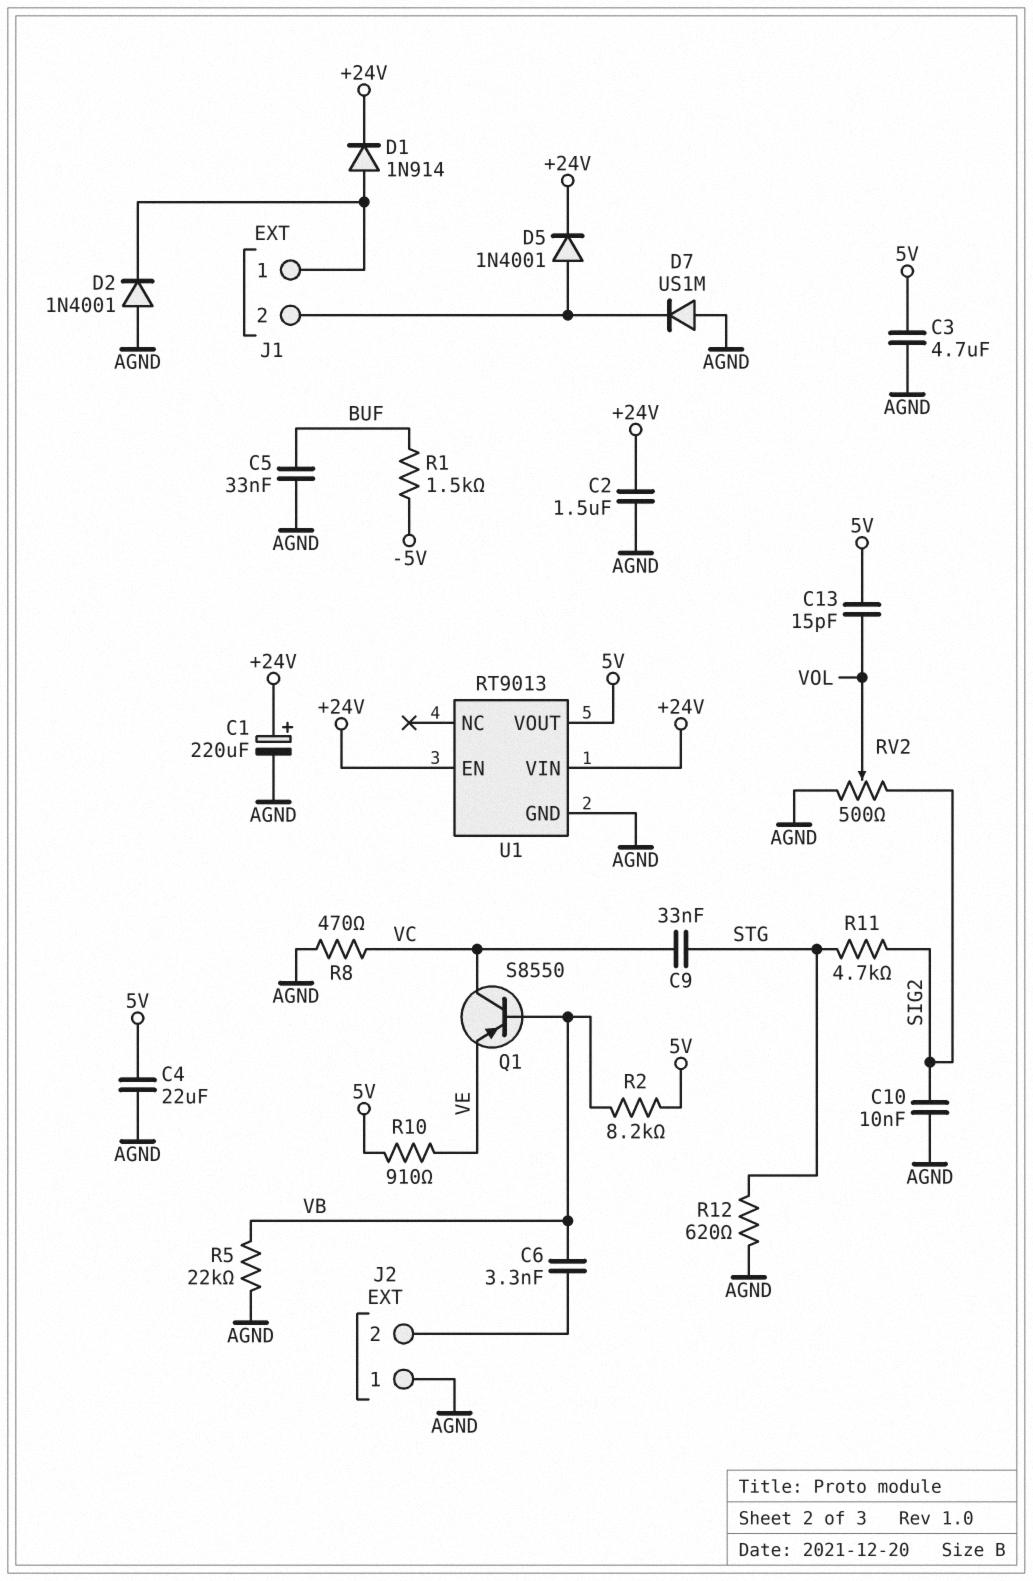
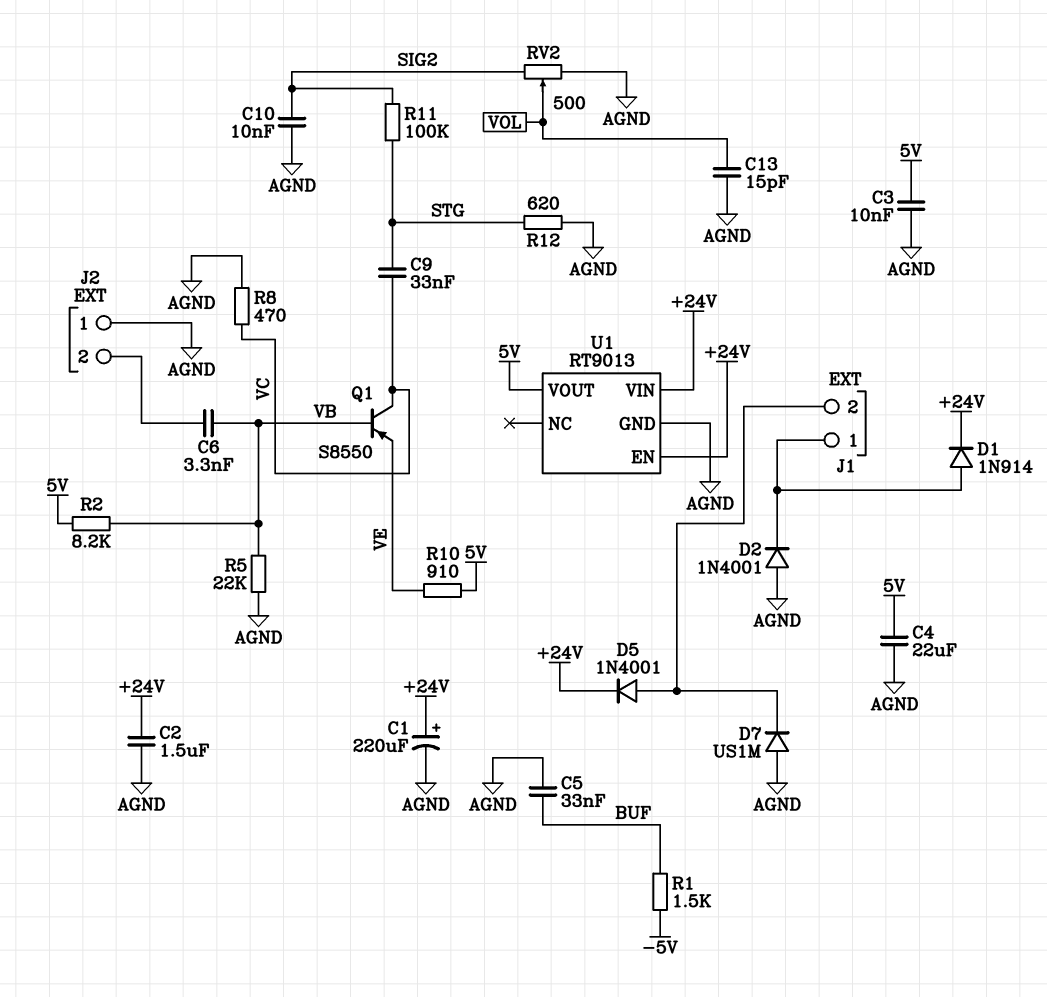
C3: 4.7uF (5V, AGND) -> 10nF (5V, AGND)
C13: 15pF (5V, VOL) -> 15pF (AGND, VOL)
R11: 4.7k (SIG2, STG) -> 100k (SIG2, STG)

